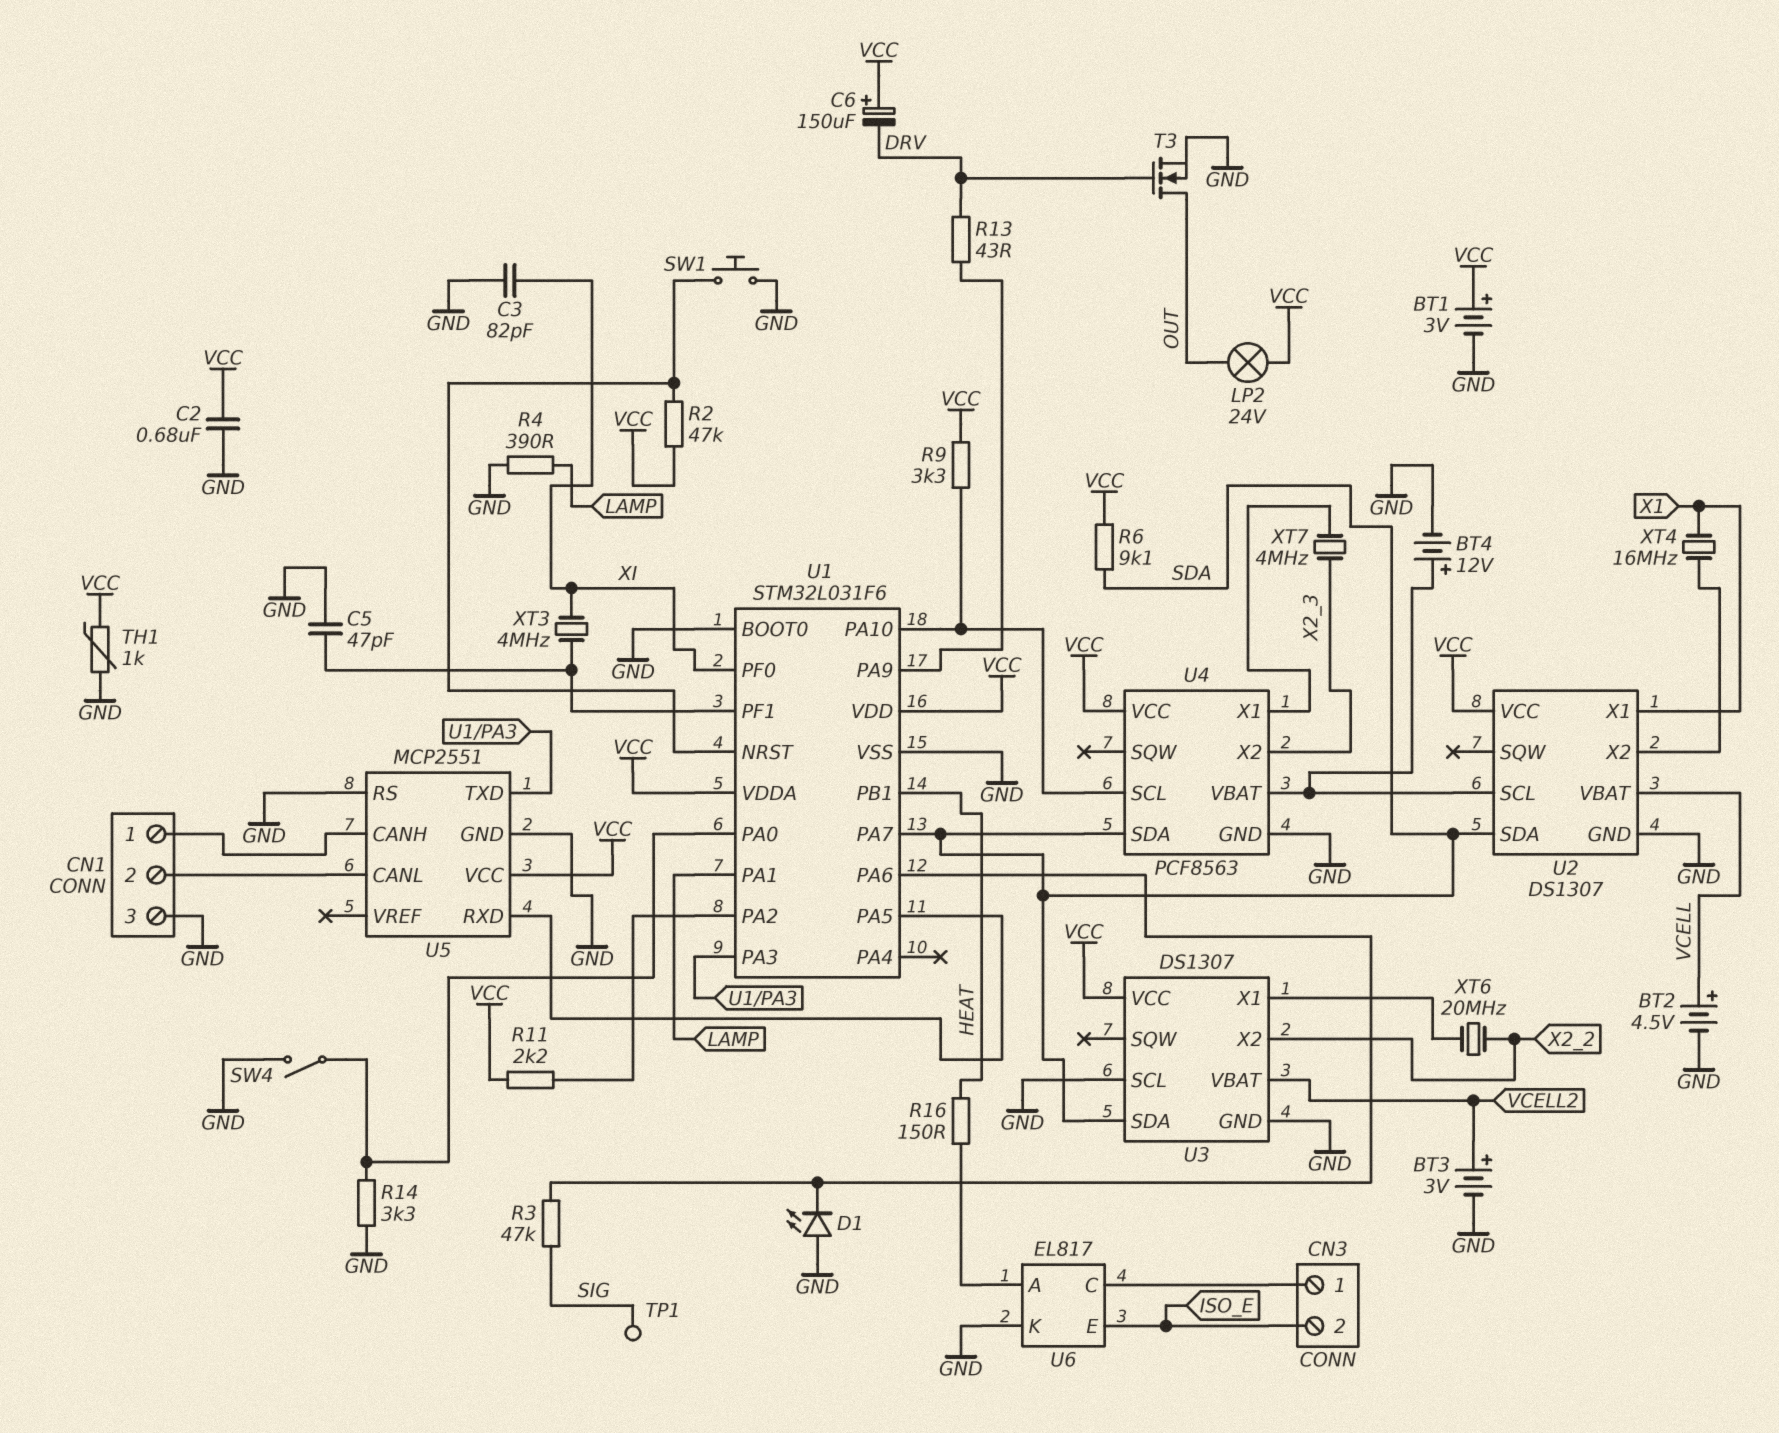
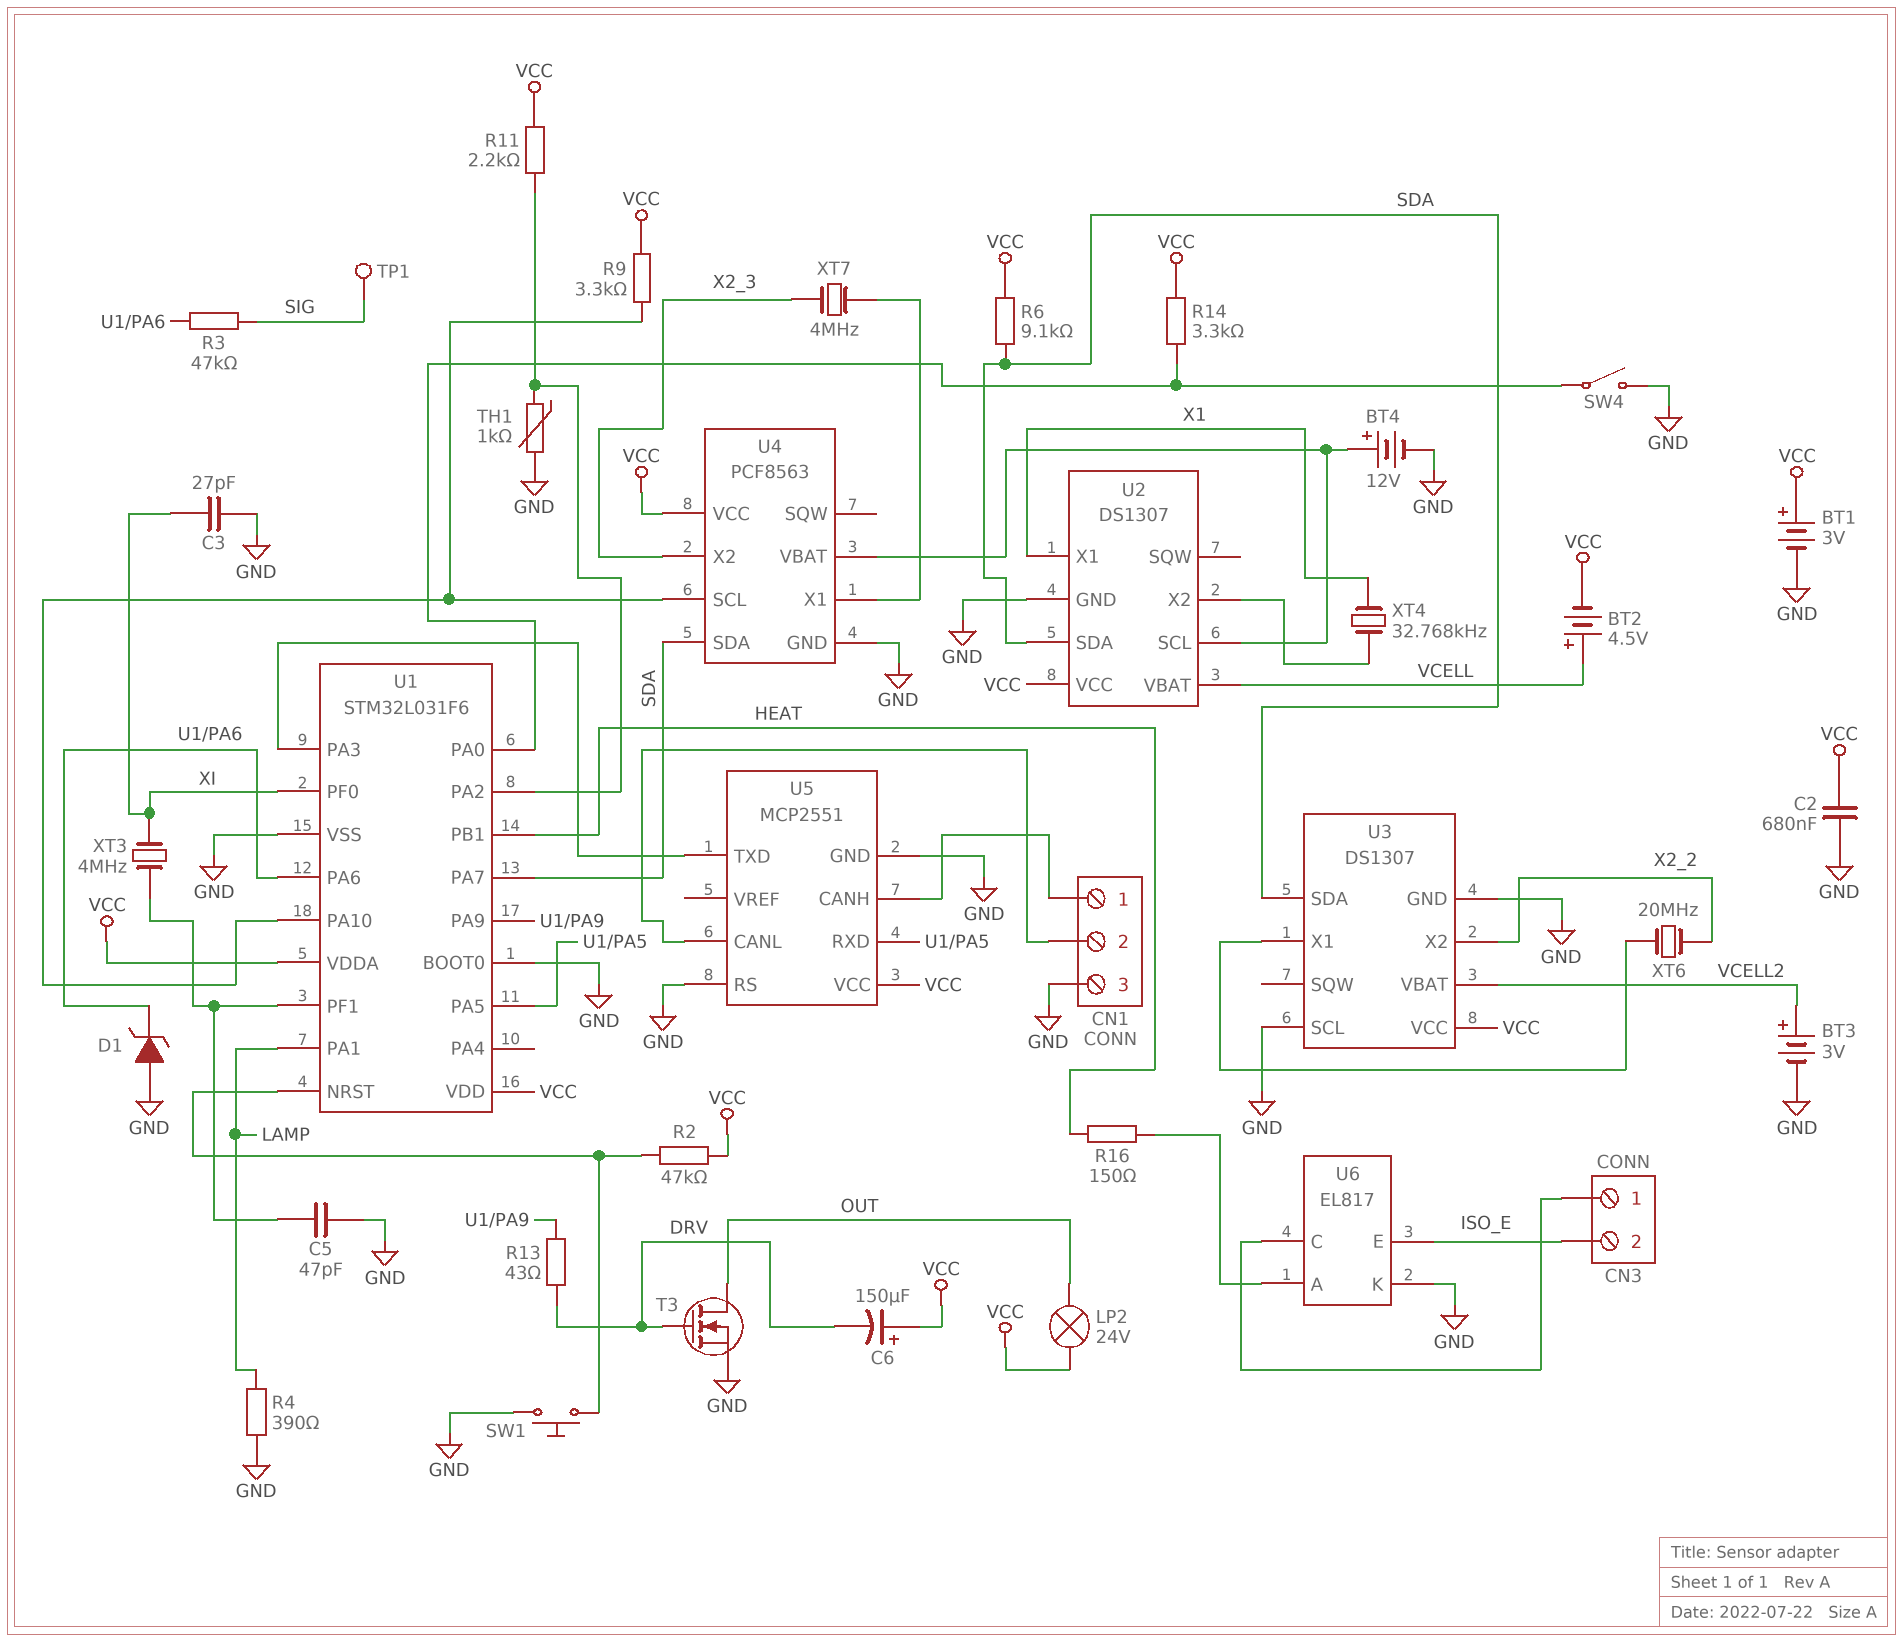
BT2: 4.5V (plus VCELL, minus GND) -> 4.5V (plus VCELL, minus VCC)
C3: 82pF (GND, XI) -> 27pF (GND, XI)
D1: LED (A GND, K U1/PA6) -> zener (A GND, K U1/PA6)
R14: 3.3k (GND, U1/PA0) -> 3.3k (U1/PA0, VCC)
TH1: 1k (GND, VCC) -> 1k (GND, U1/PA2)
XT4: 16MHz (U2/X2, X1) -> 32.768kHz (U2/X2, X1)

